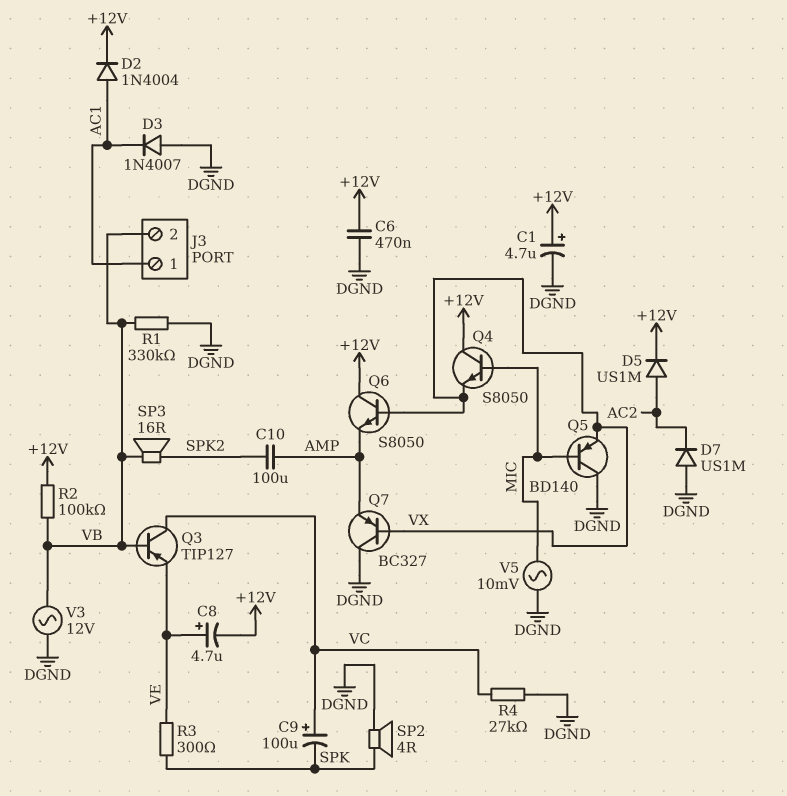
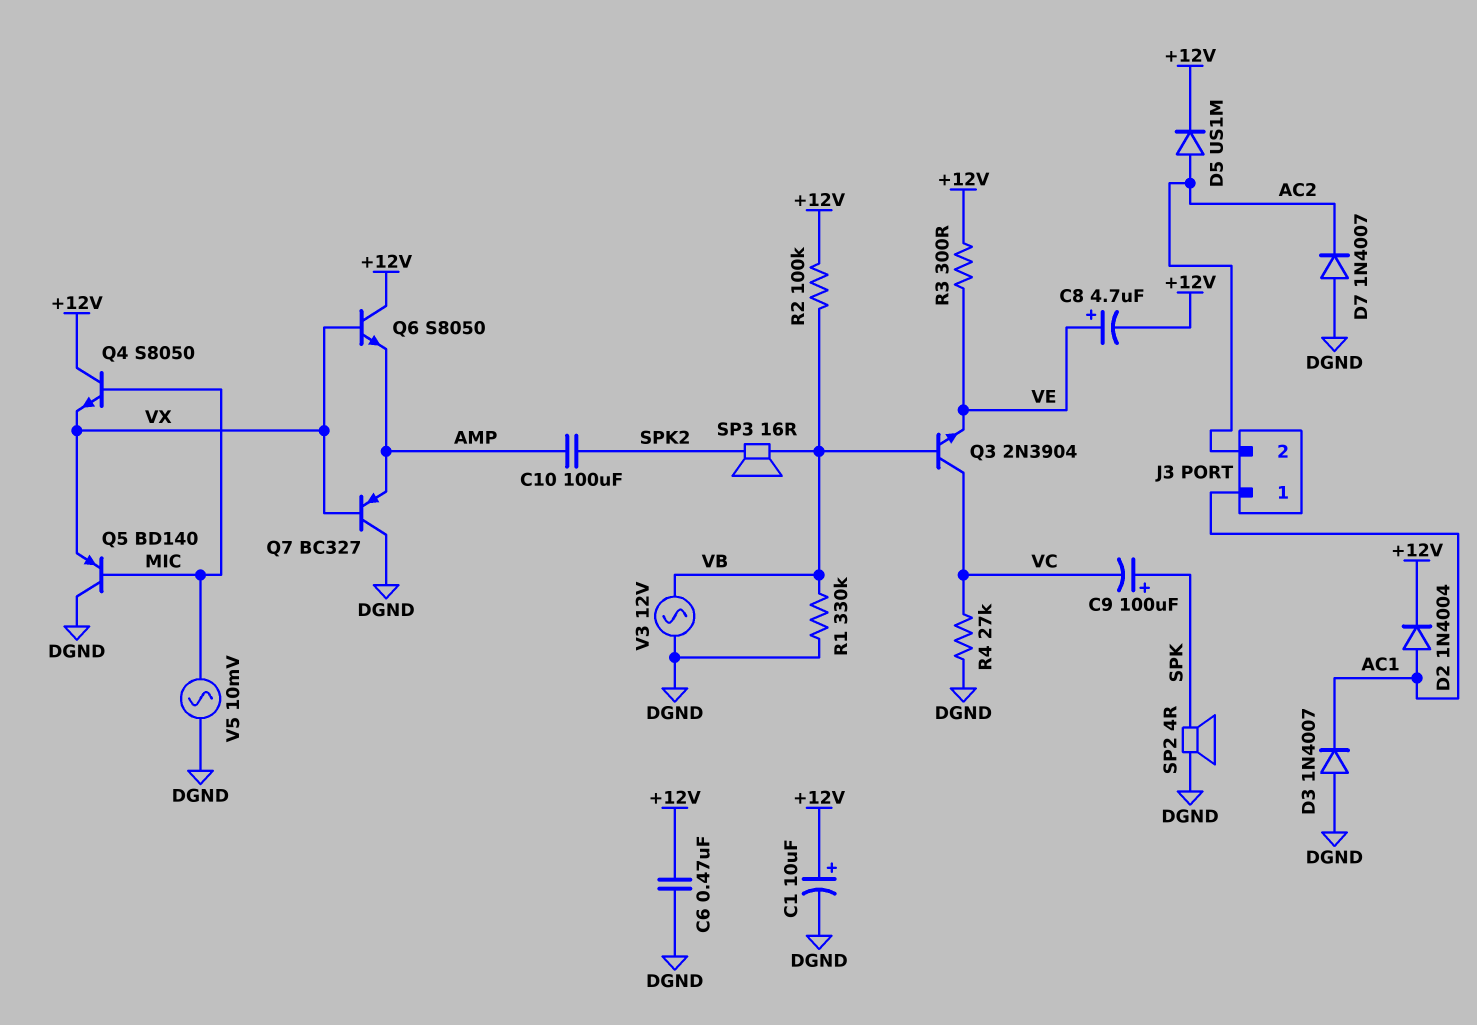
C1: 4.7uF (plus +12V, minus DGND) -> 10uF (plus +12V, minus DGND)
C9: 100uF (plus VC, minus SPK) -> 100uF (plus SPK, minus VC)
D7: diode US1M (A DGND, K AC2) -> diode 1N4007 (A DGND, K AC2)
J3 pin 2: VB -> AC2
Q3: PNP TIP127 (B VB, C VC, E VE) -> NPN 2N3904 (B VB, C VC, E VE)
R3: 300 (SPK, VE) -> 300 (+12V, VE)

